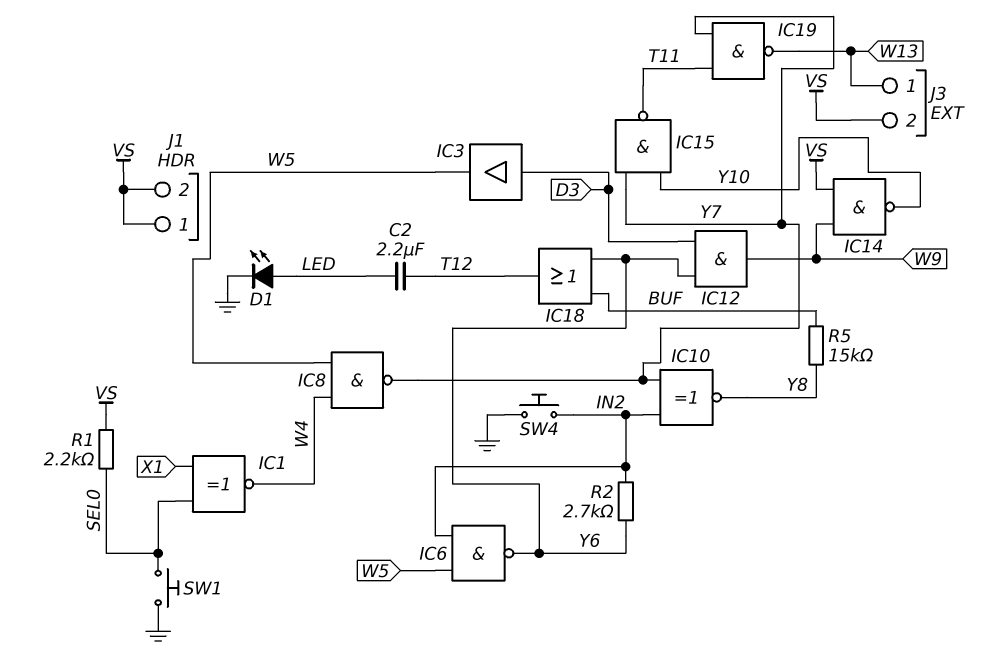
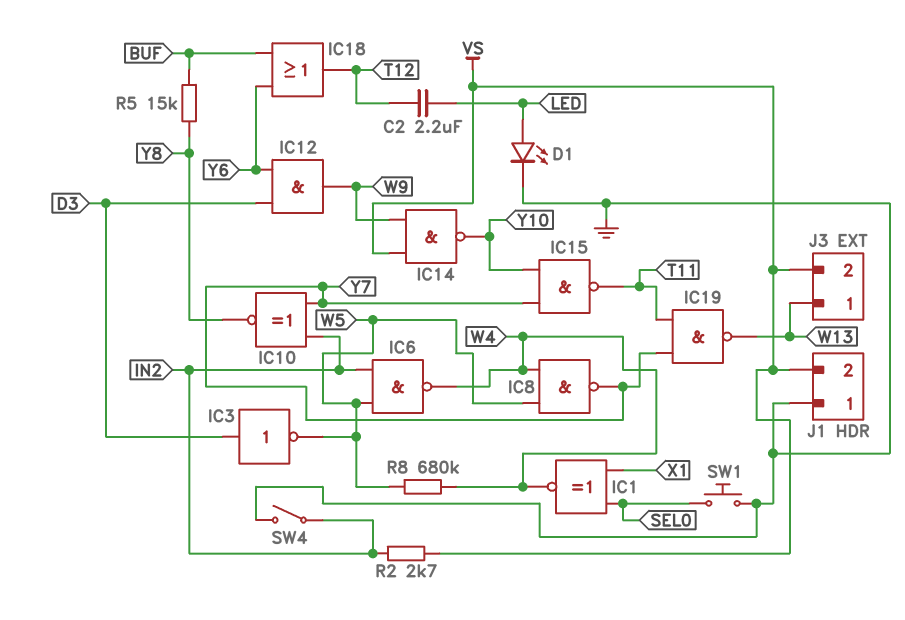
IC3: buffer (in D3, out W5) -> NOT (in D3, out W5)
IC6: NAND (in IN2, in W5, out Y6) -> NAND (in IN2, in W5, out W4)
J1 pin 1: VS -> GND
R1: 2.2k (SEL0, VS) -> none
R2: 2.7k (IN2, Y6) -> 2.7k (IN2, VS)
R8: none -> 680k (W4, W5)
SW4: button (GND, IN2) -> switch (GND, IN2)

